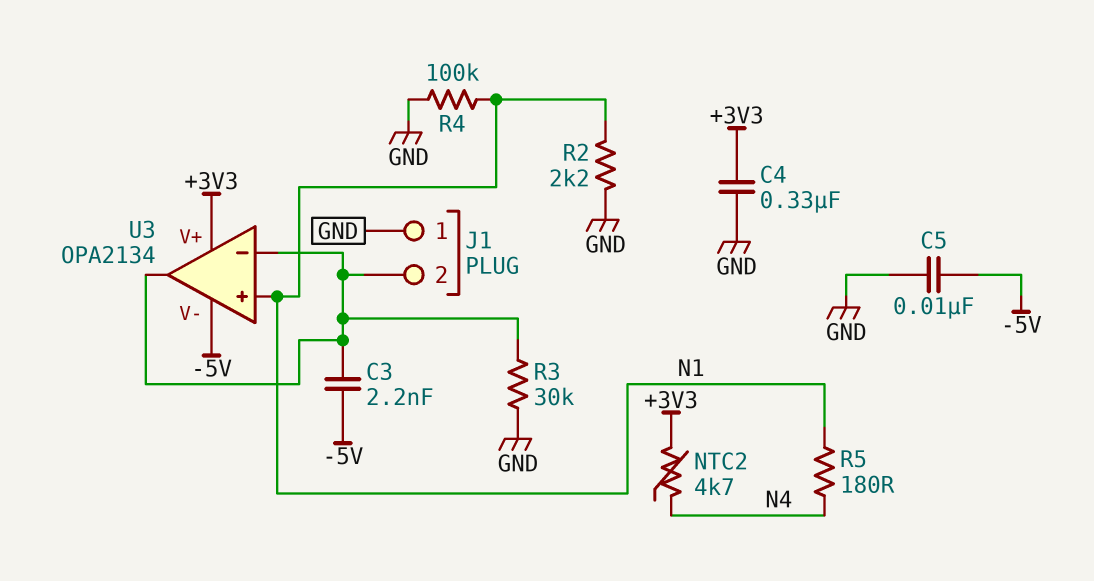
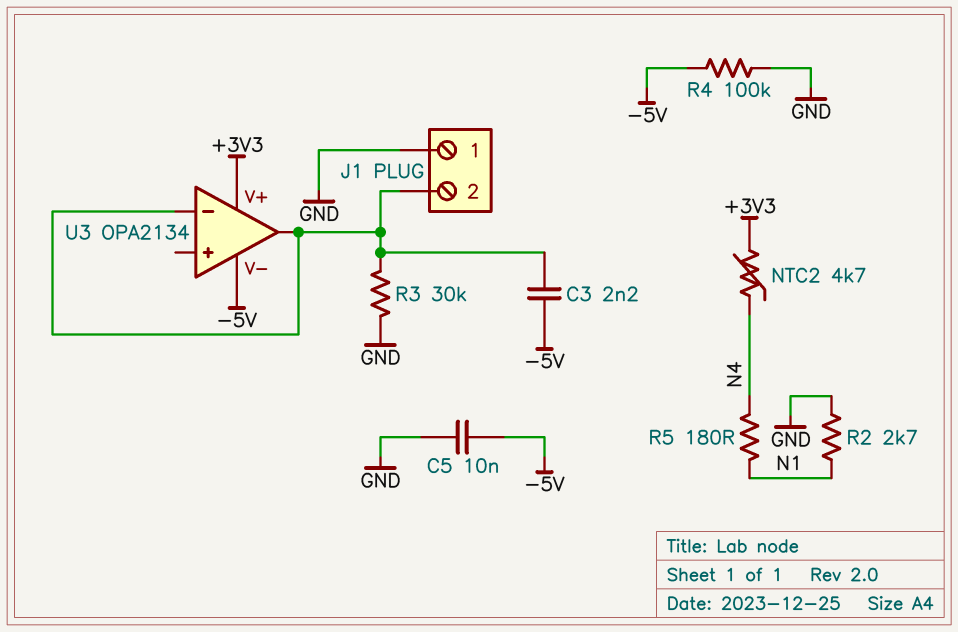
C4: 330nF (+3V3, GND) -> none
R2: 2.2k (GND, N1) -> 2.7k (GND, N1)
R4: 100k (GND, N1) -> 100k (-5V, GND)
U3 pin in+: N1 -> none

